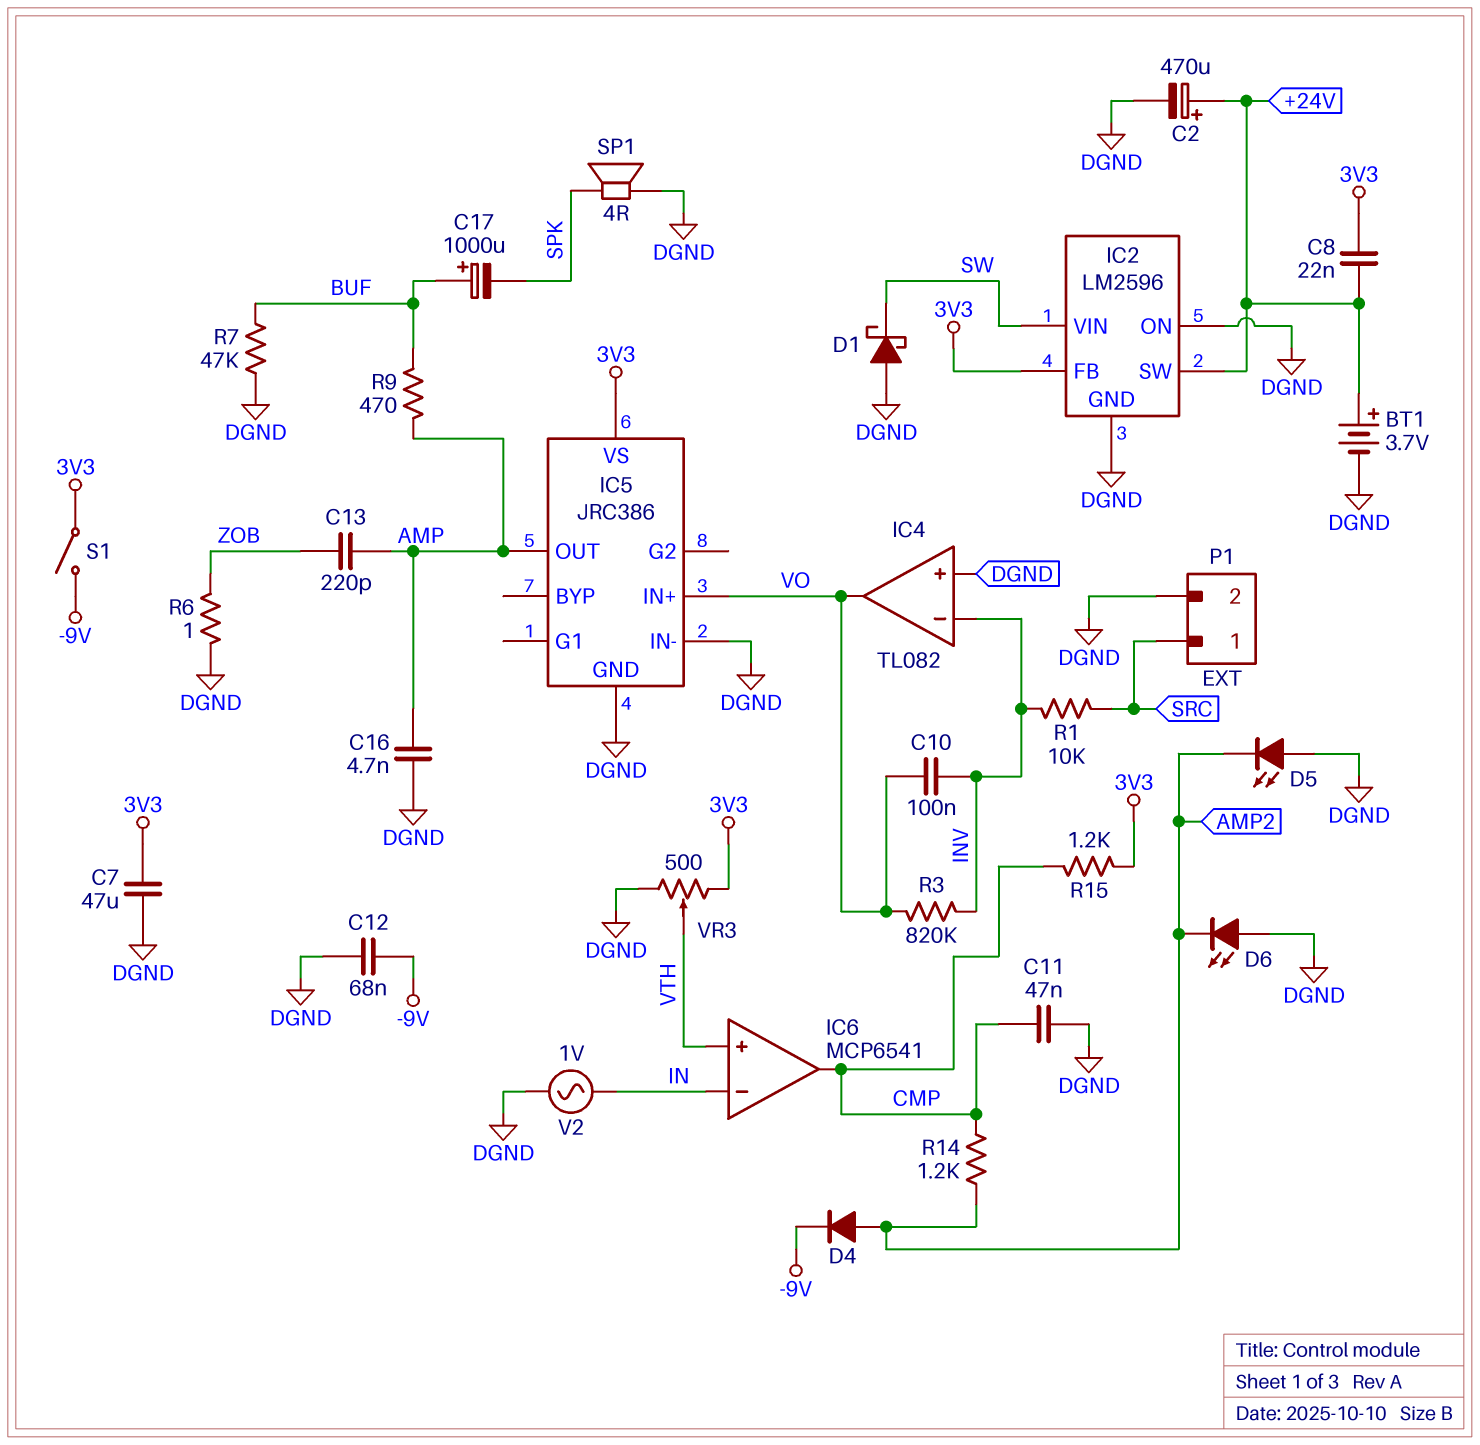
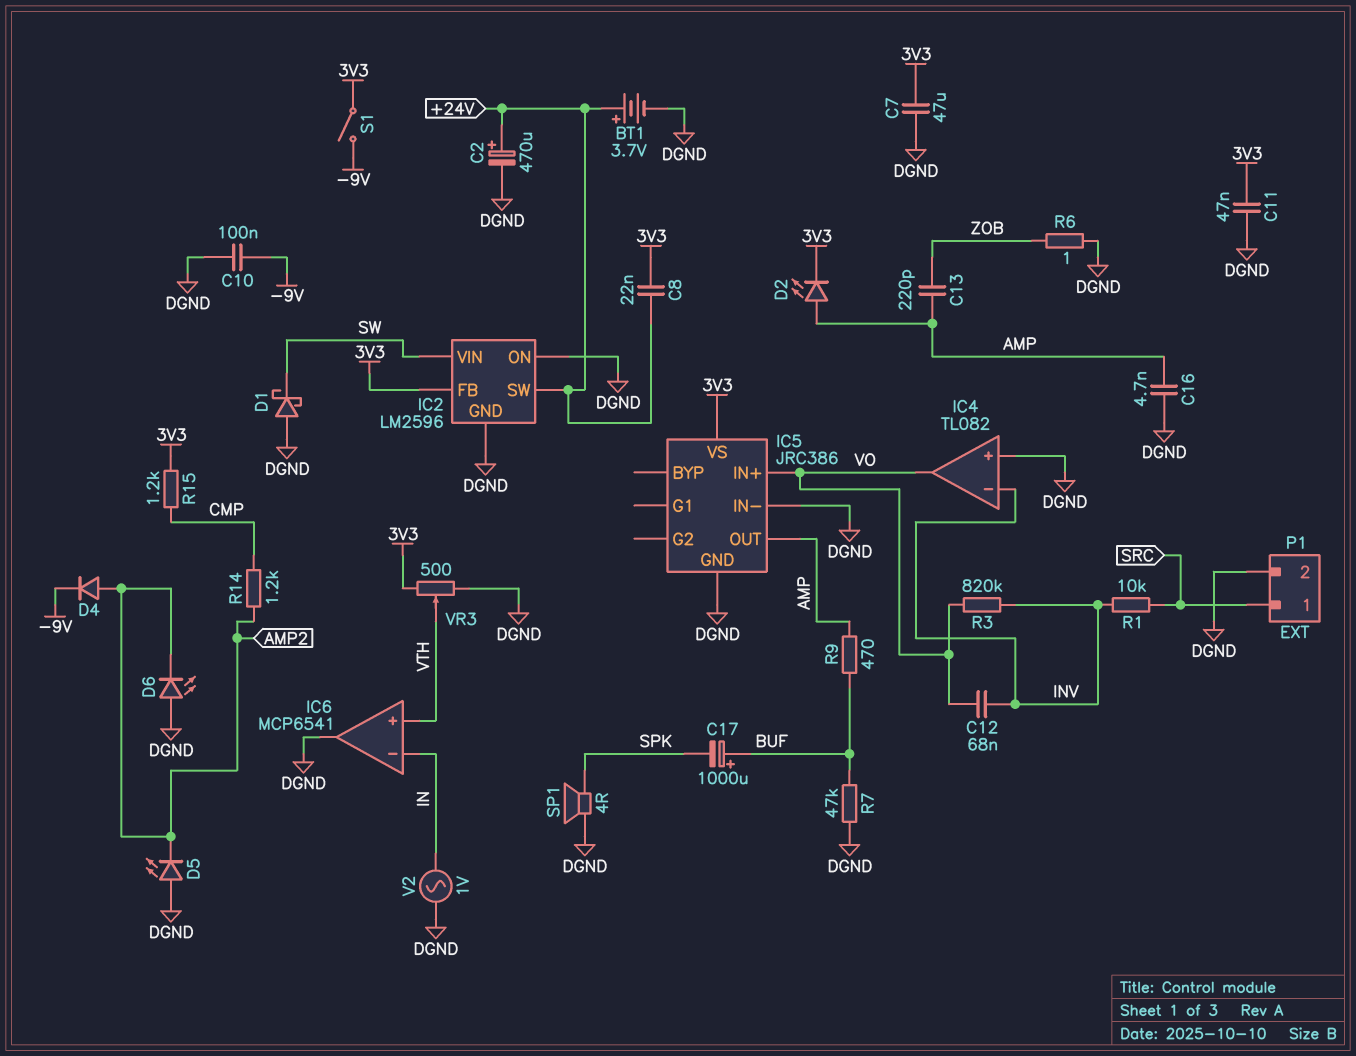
C10: 100nF (INV, VO) -> 100nF (-9V, DGND)
C11: 47nF (CMP, DGND) -> 47nF (3V3, DGND)
C12: 68nF (-9V, DGND) -> 68nF (INV, VO)
D2: none -> LED (A AMP, K 3V3)
IC6 pin out: CMP -> DGND

